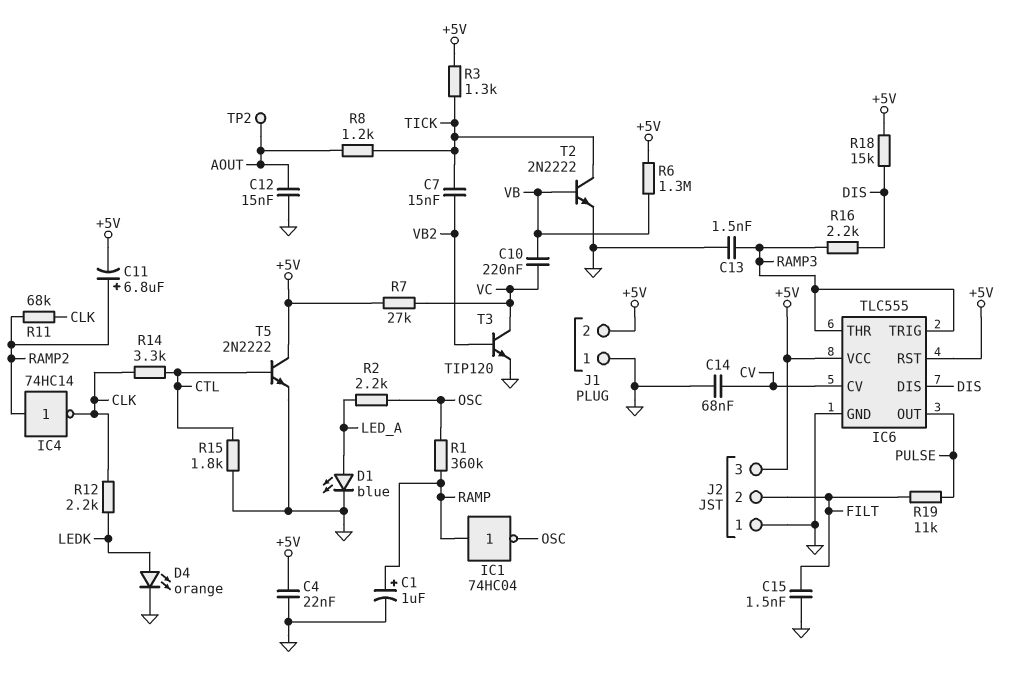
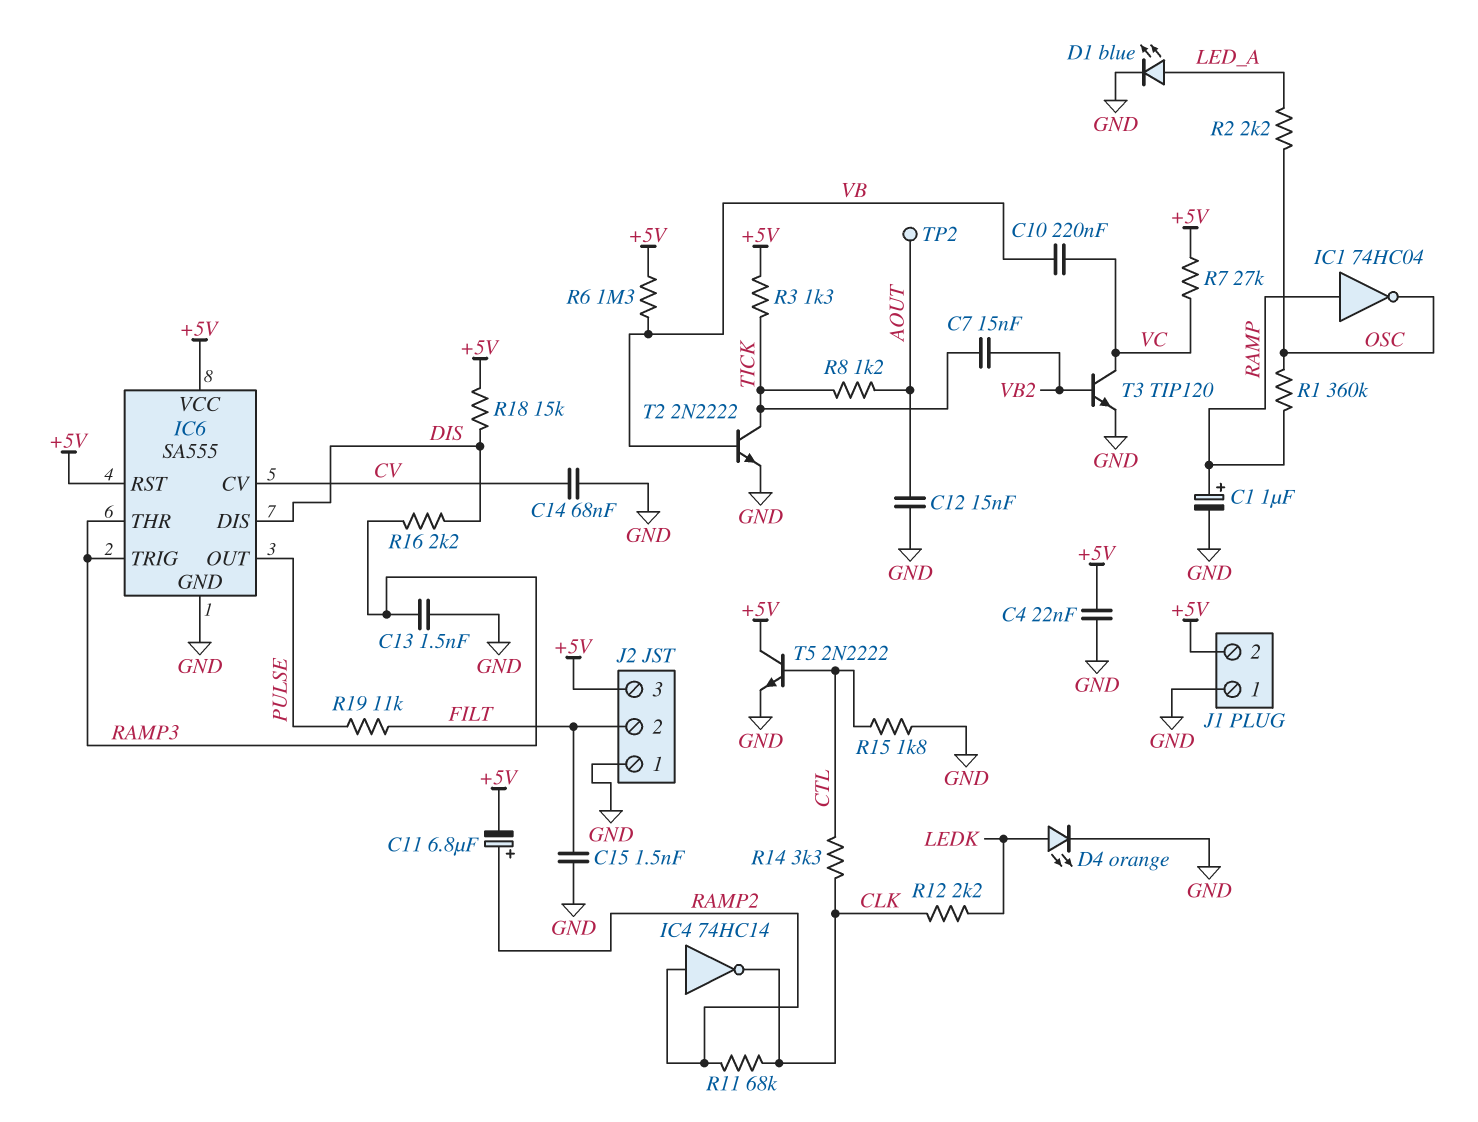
IC6: TLC555 -> SA555

